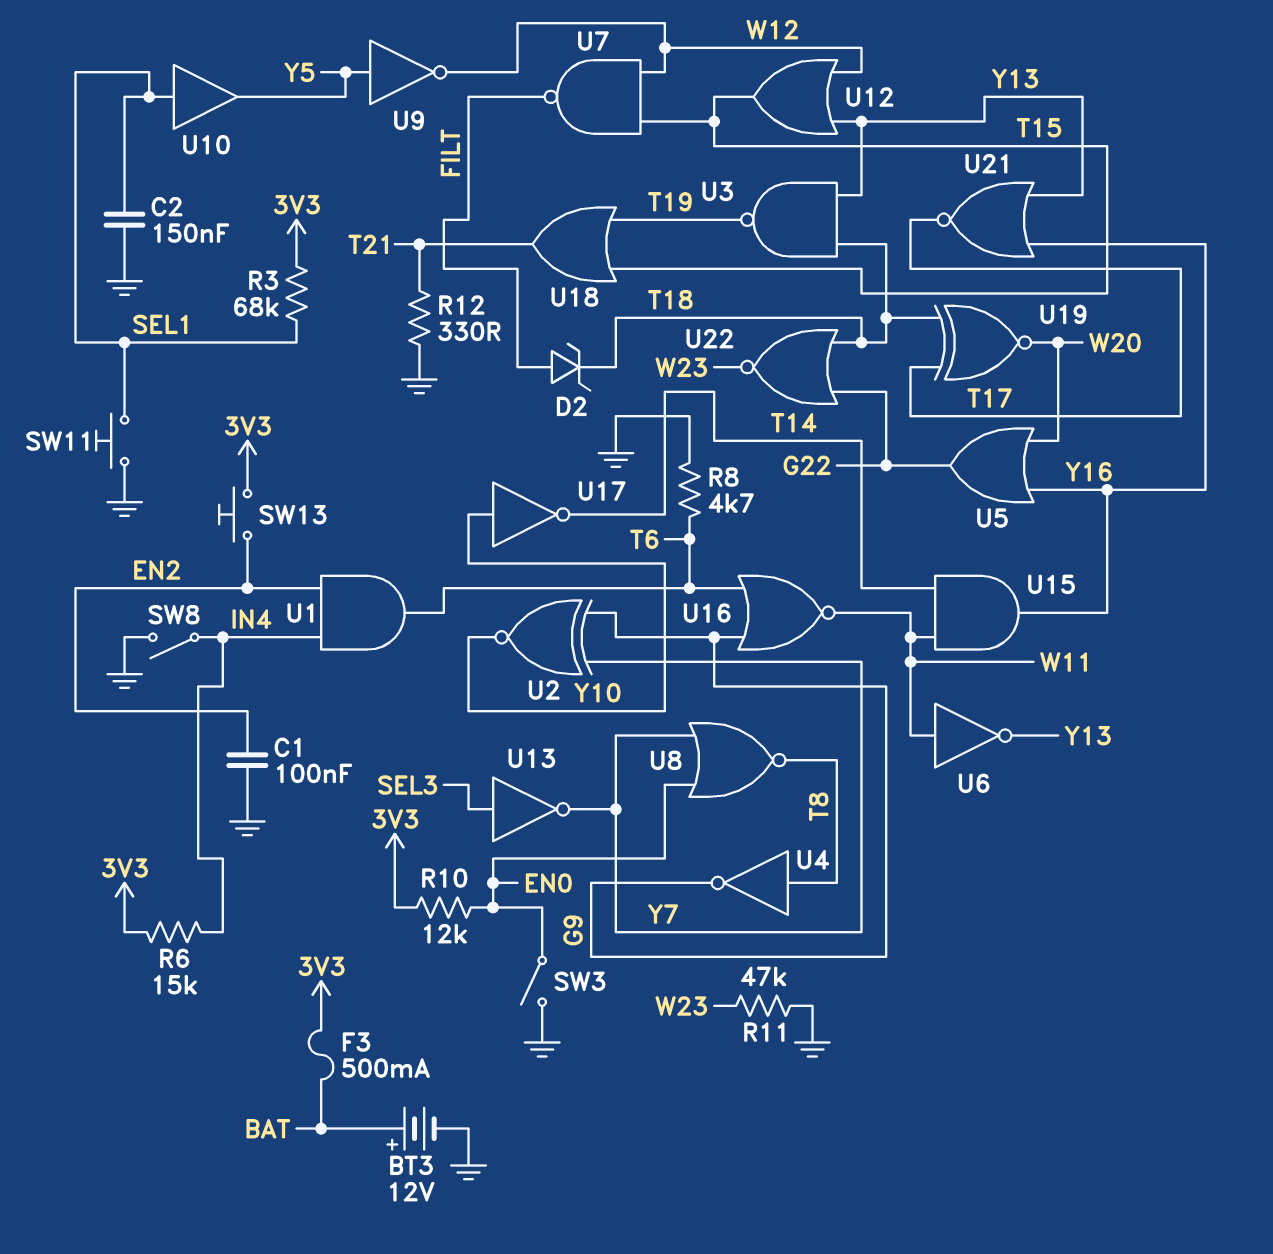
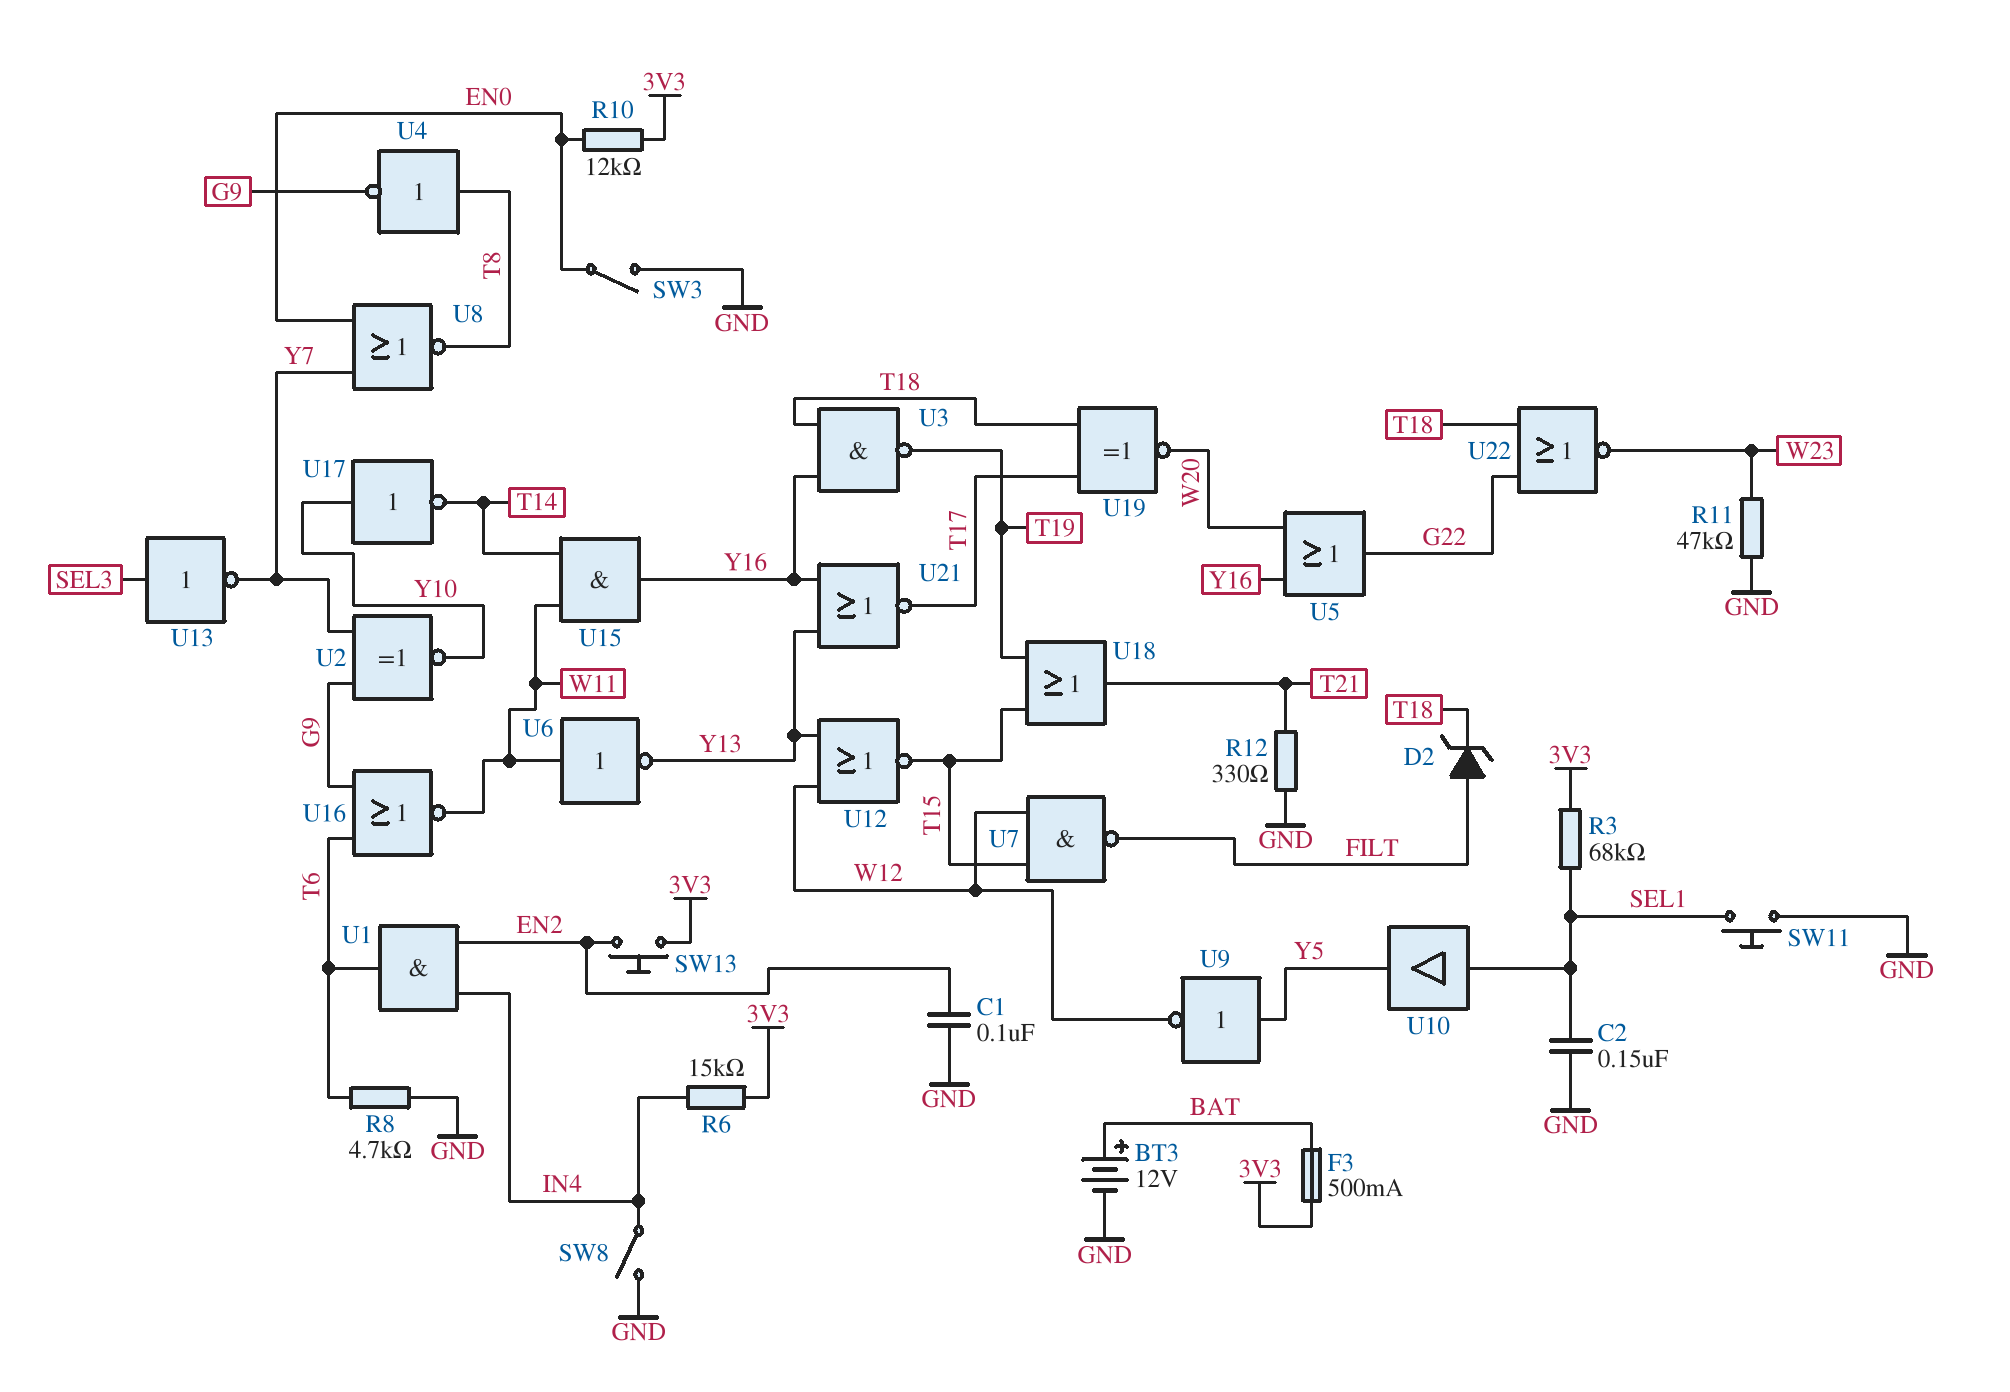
U3: NAND (in T18, in Y13, out T19) -> NAND (in T18, in Y16, out T19)
U12: OR (in W12, in Y13, out T15) -> NOR (in W12, in Y13, out T15)

